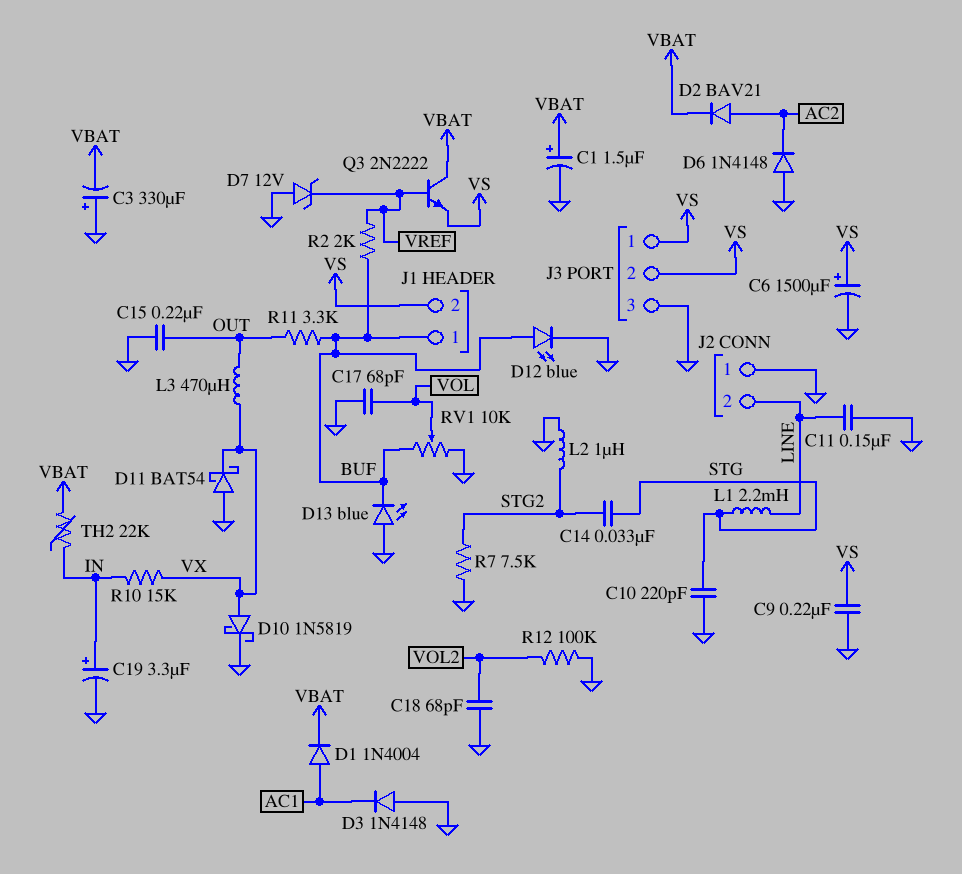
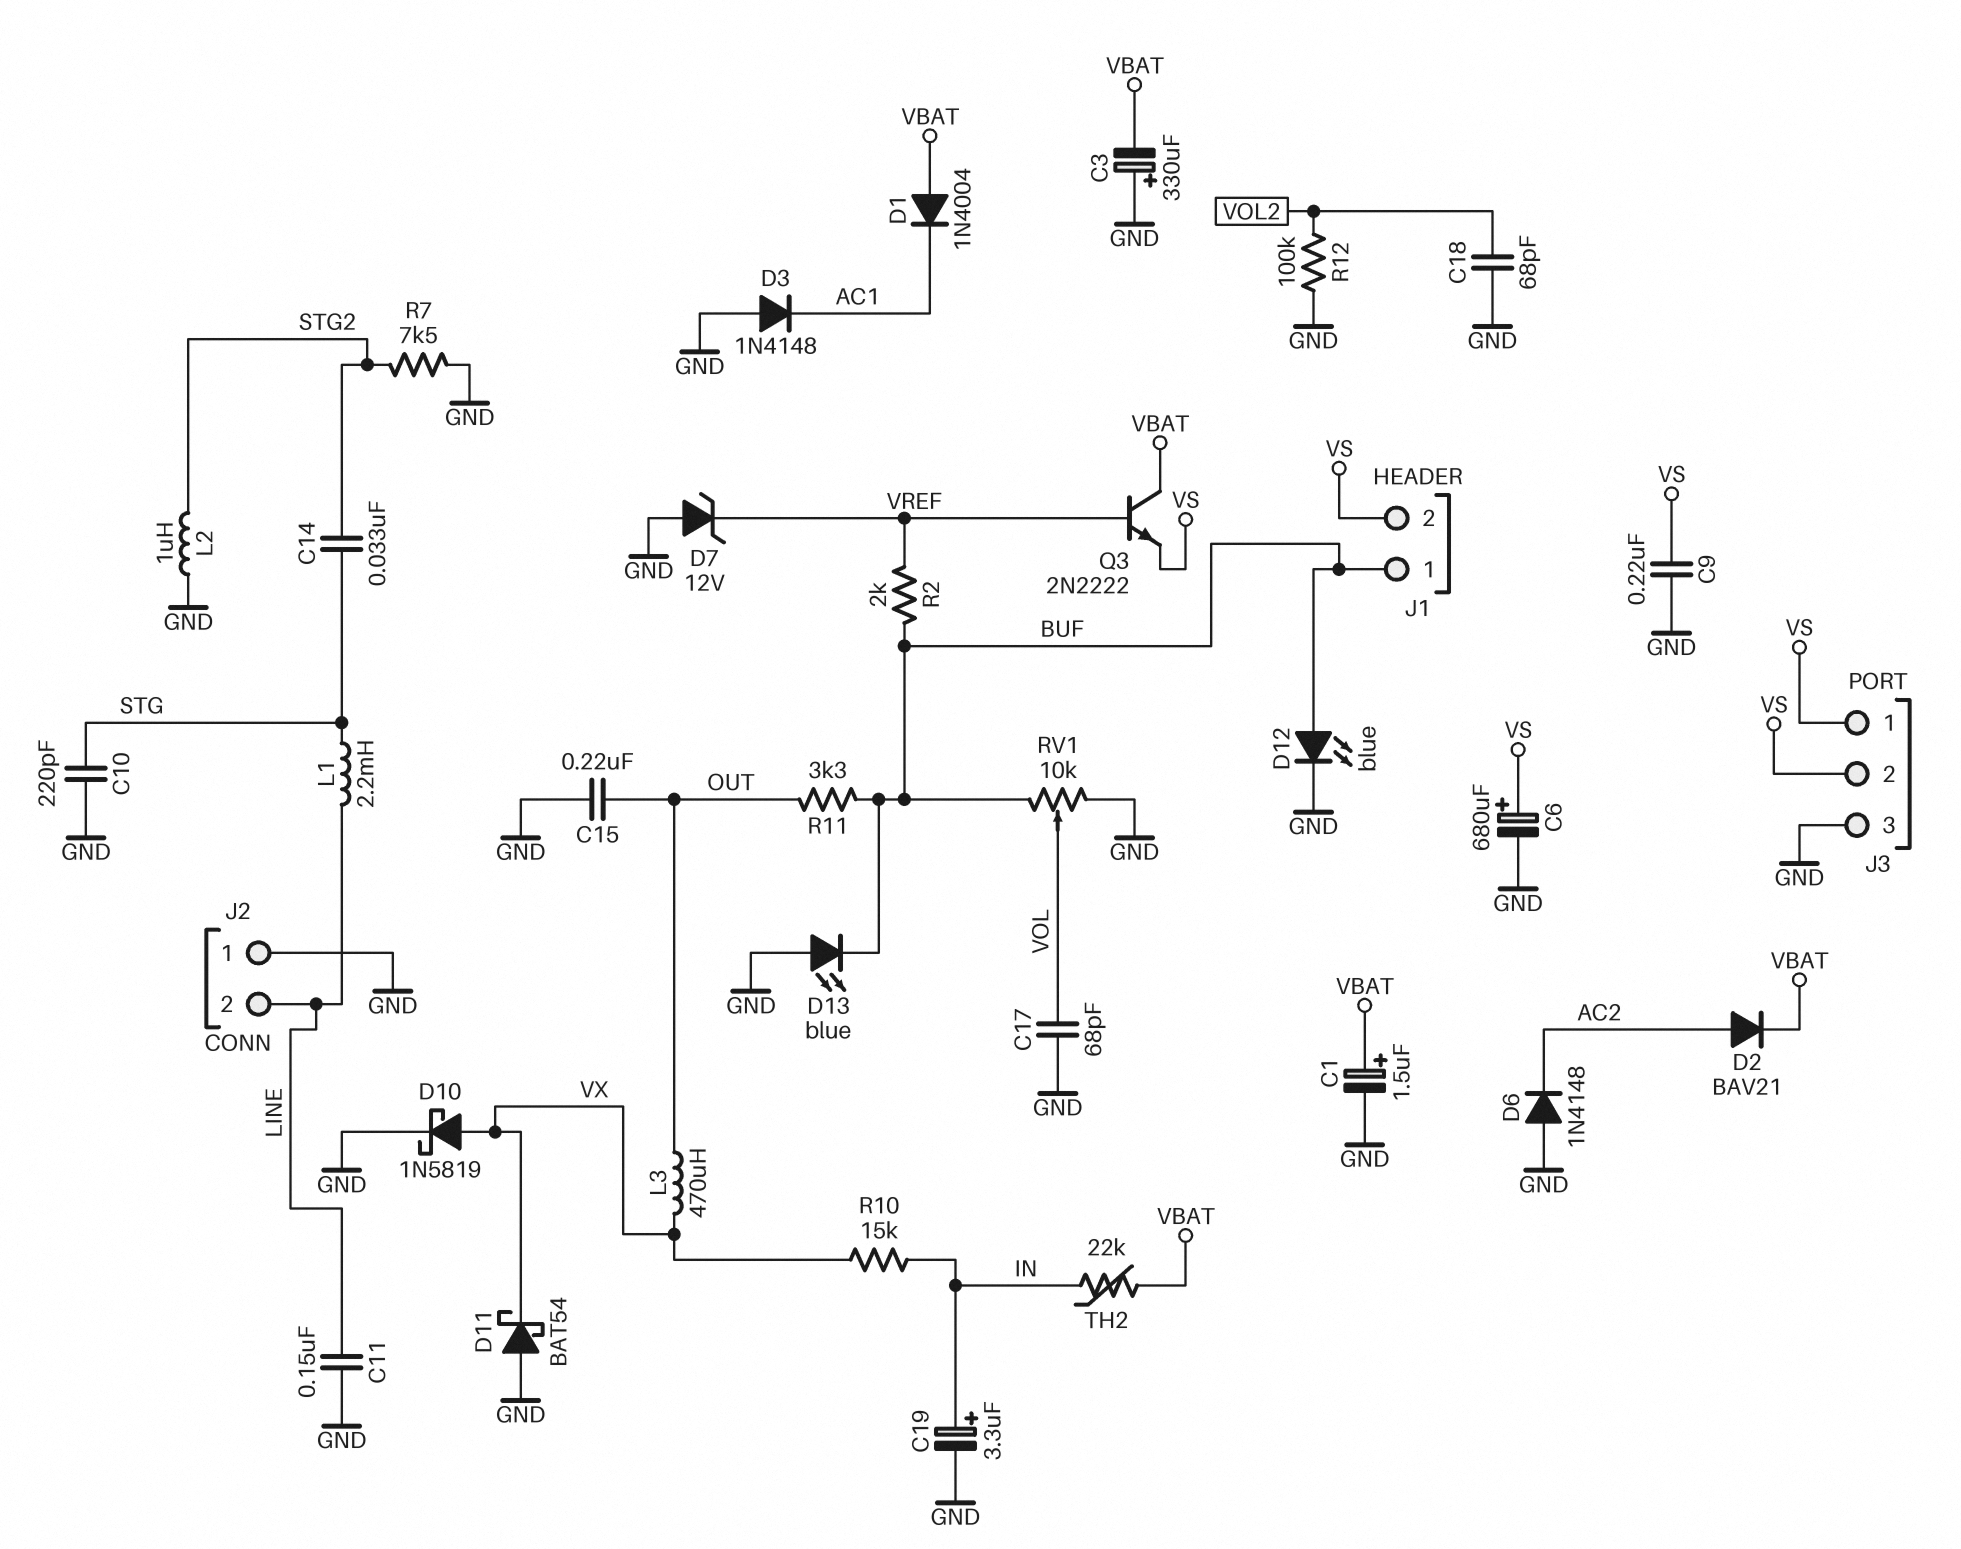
C6: 1500uF (plus VS, minus GND) -> 680uF (plus VS, minus GND)
D1: diode 1N4004 (A AC1, K VBAT) -> diode 1N4004 (A VBAT, K AC1)

